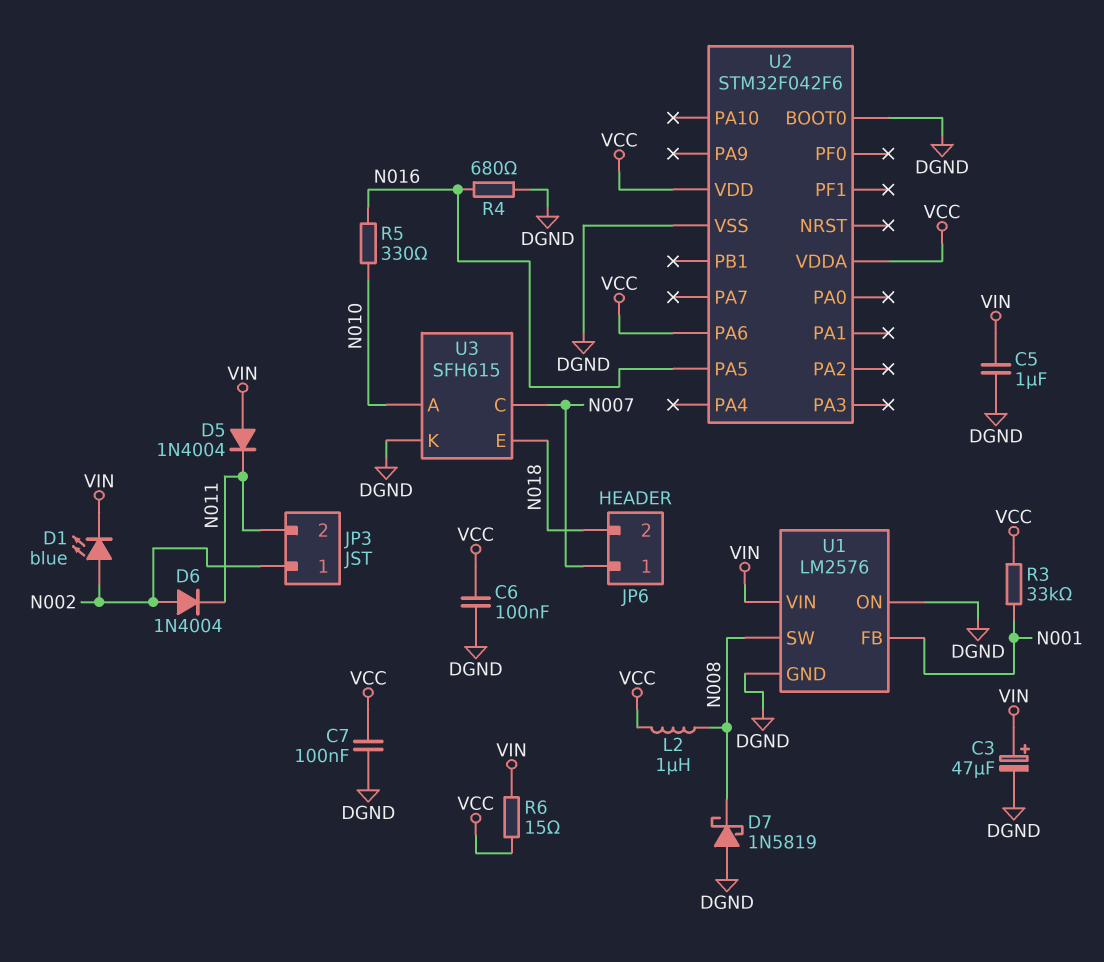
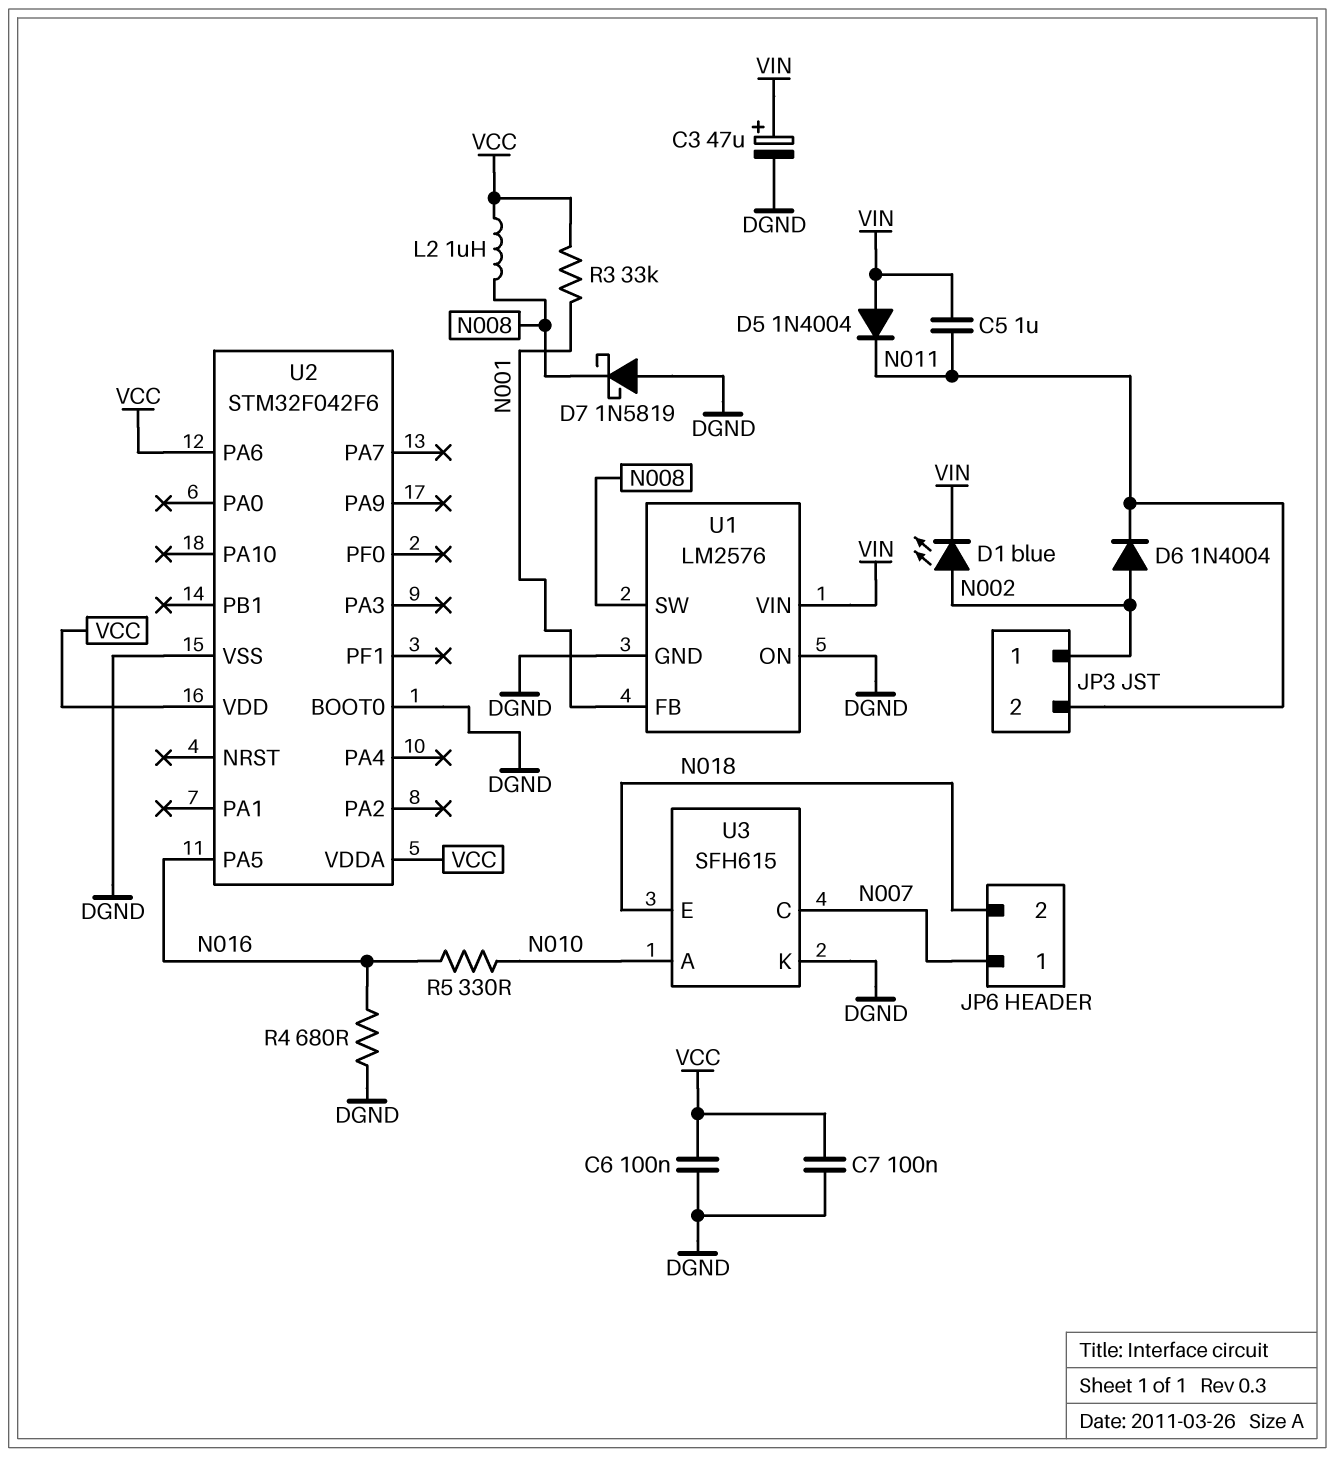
C5: 1uF (DGND, VIN) -> 1uF (N011, VIN)
R6: 15 (VCC, VIN) -> none

